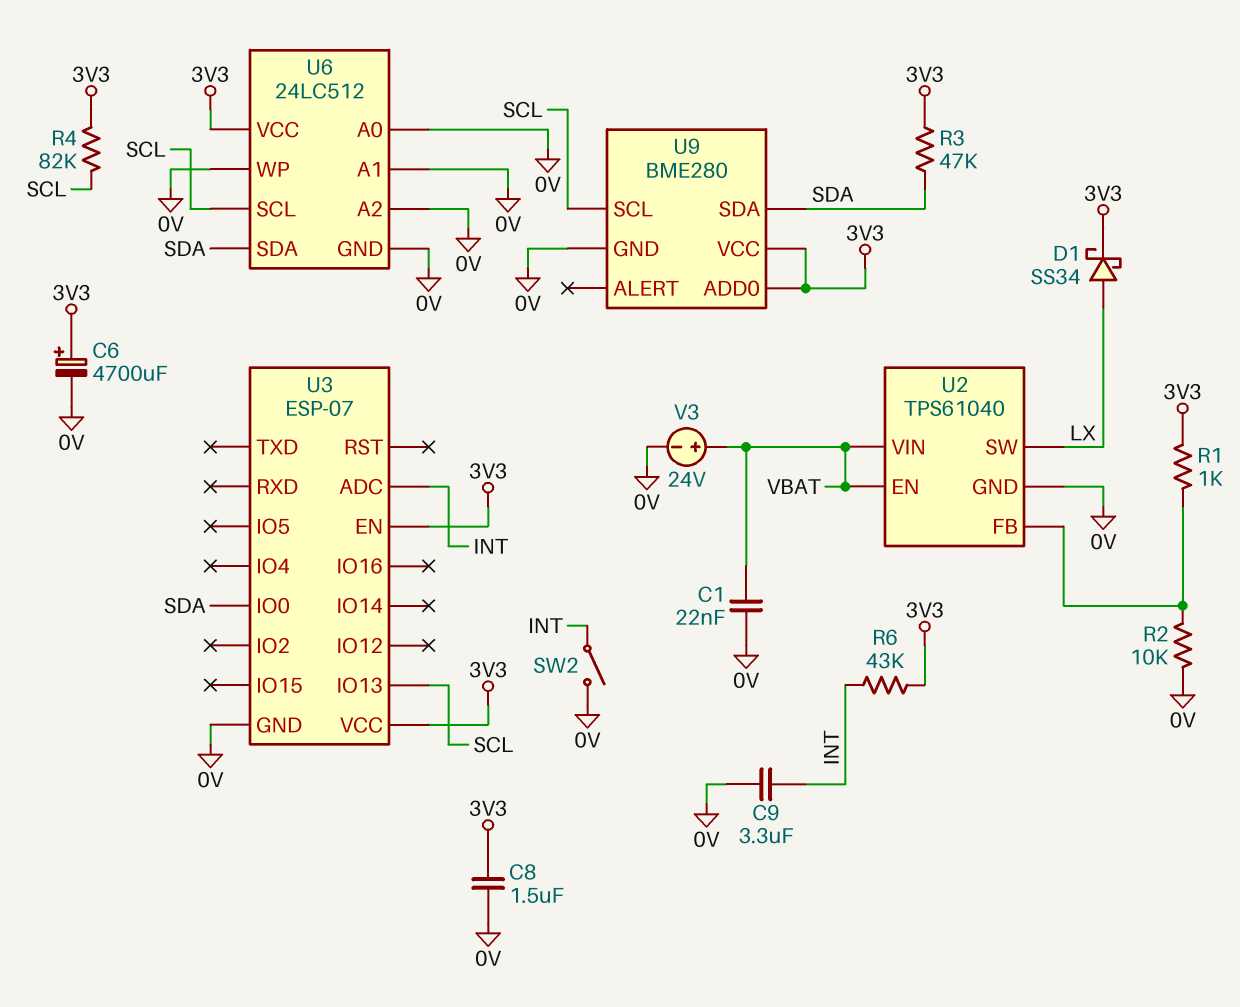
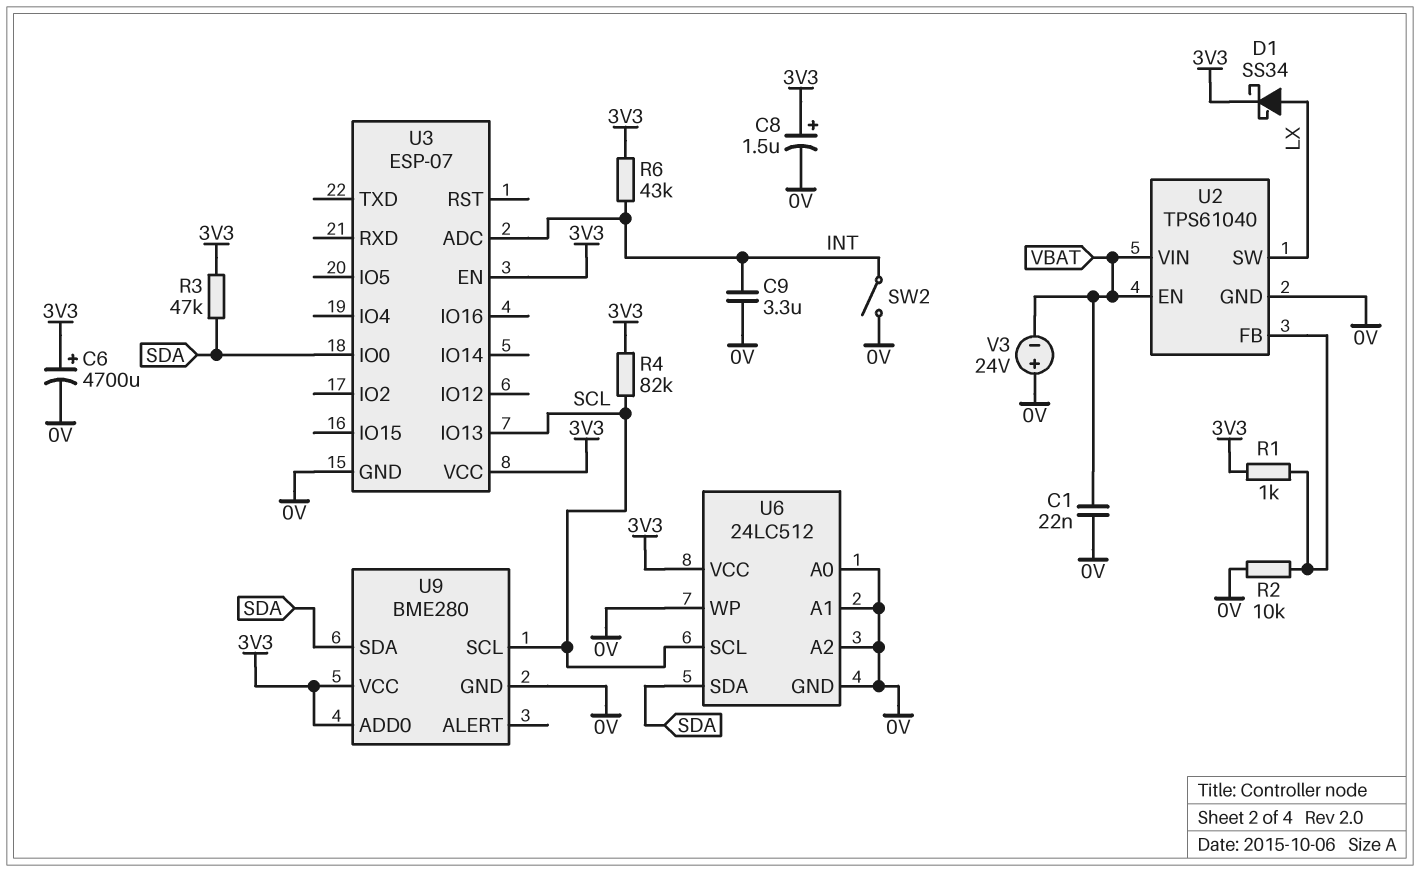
C8: 1.5uF (0V, 3V3) -> 1.5uF (plus 3V3, minus 0V)
V3: 24V (plus VBAT, minus 0V) -> 24V (plus 0V, minus VBAT)

